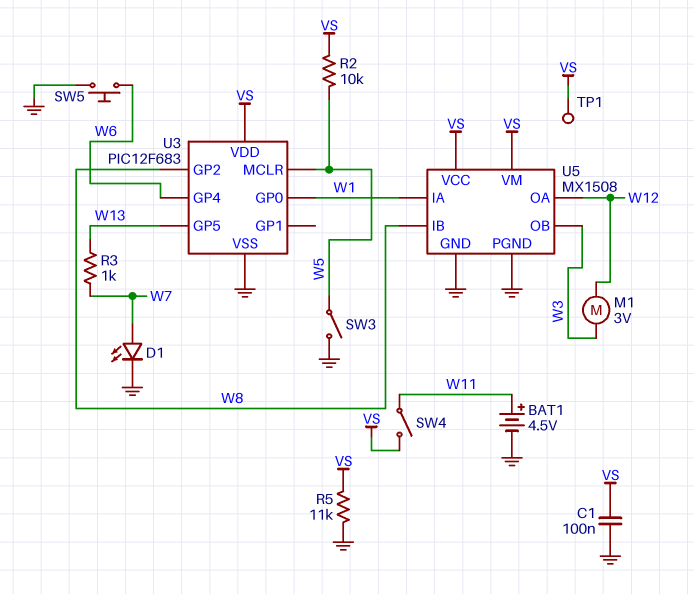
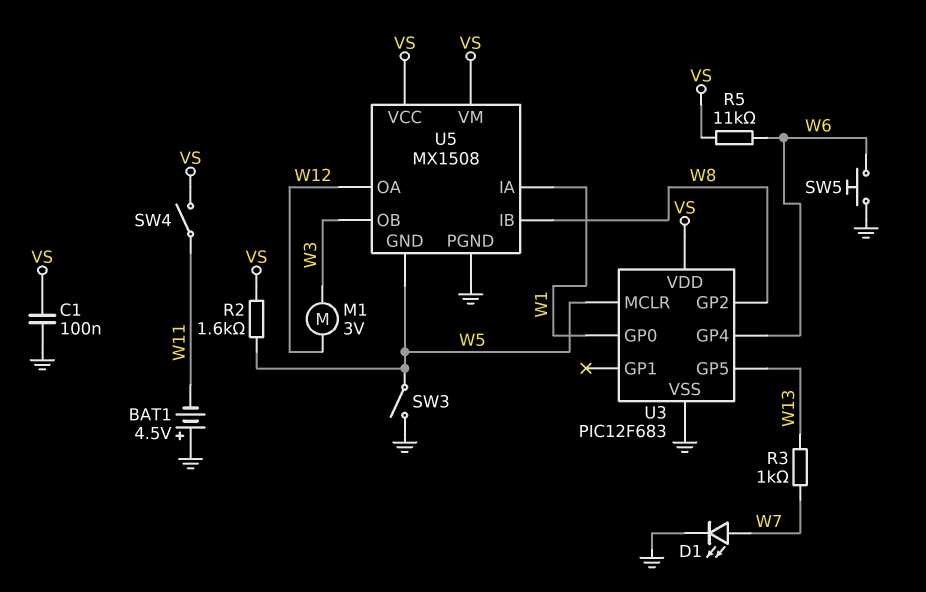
BAT1: 4.5V (plus W11, minus GND) -> 4.5V (plus GND, minus W11)
R2: 10k (VS, W5) -> 1.6k (VS, W5)
R5: 11k (GND, VS) -> 11k (VS, W6)
TP1: test point (VS) -> none
U5 pin GND: GND -> W5

